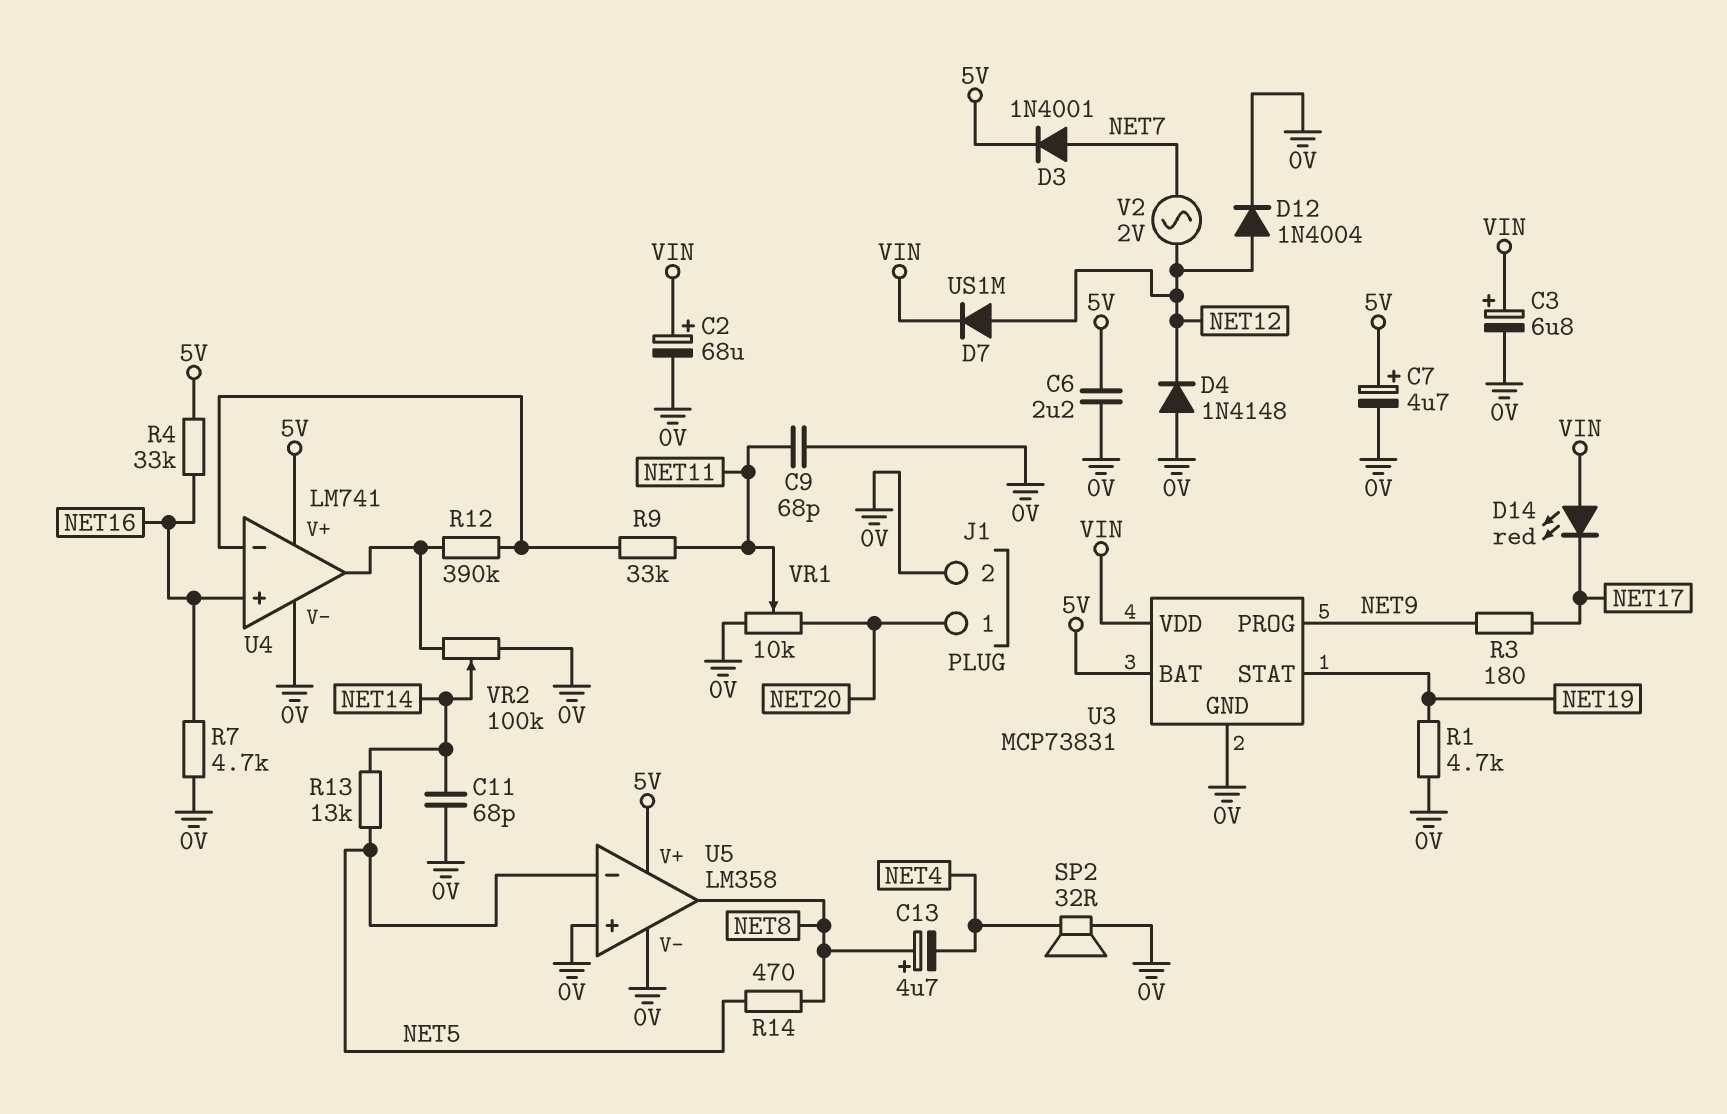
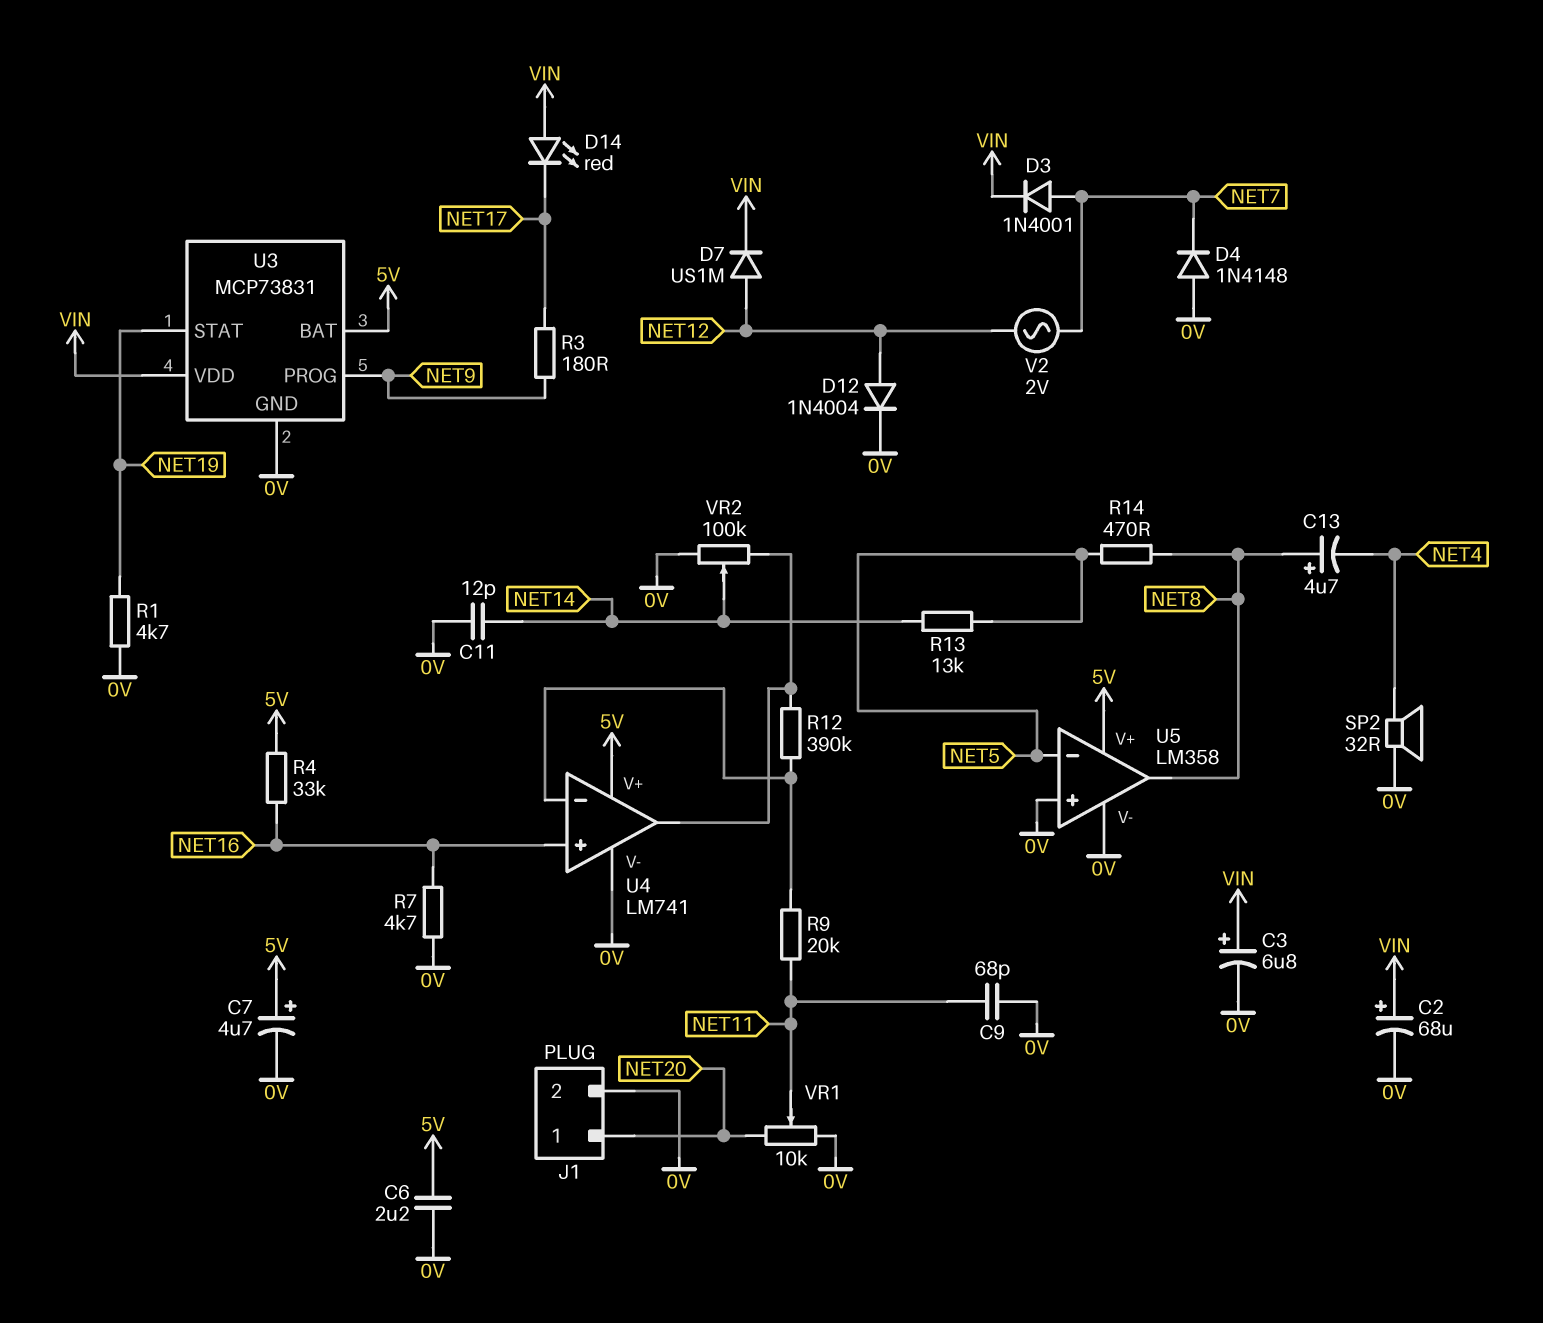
C11: 68pF (0V, NET14) -> 12pF (0V, NET14)
D3: diode 1N4001 (A NET7, K 5V) -> diode 1N4001 (A NET7, K VIN)
D4: diode 1N4148 (A 0V, K NET12) -> diode 1N4148 (A 0V, K NET7)
R9: 33k (NET11, U4/in-) -> 20k (NET11, U4/in-)

